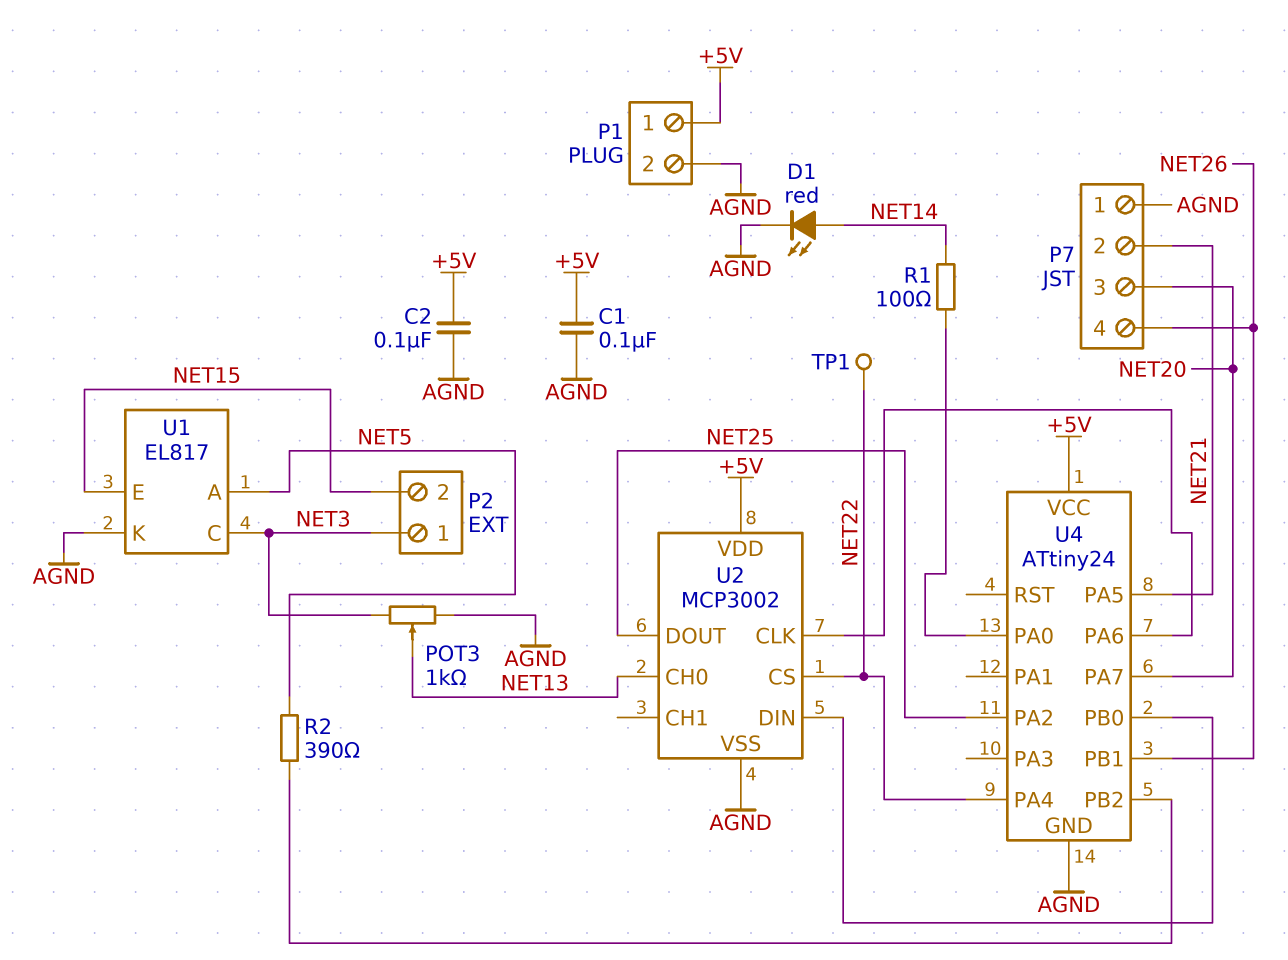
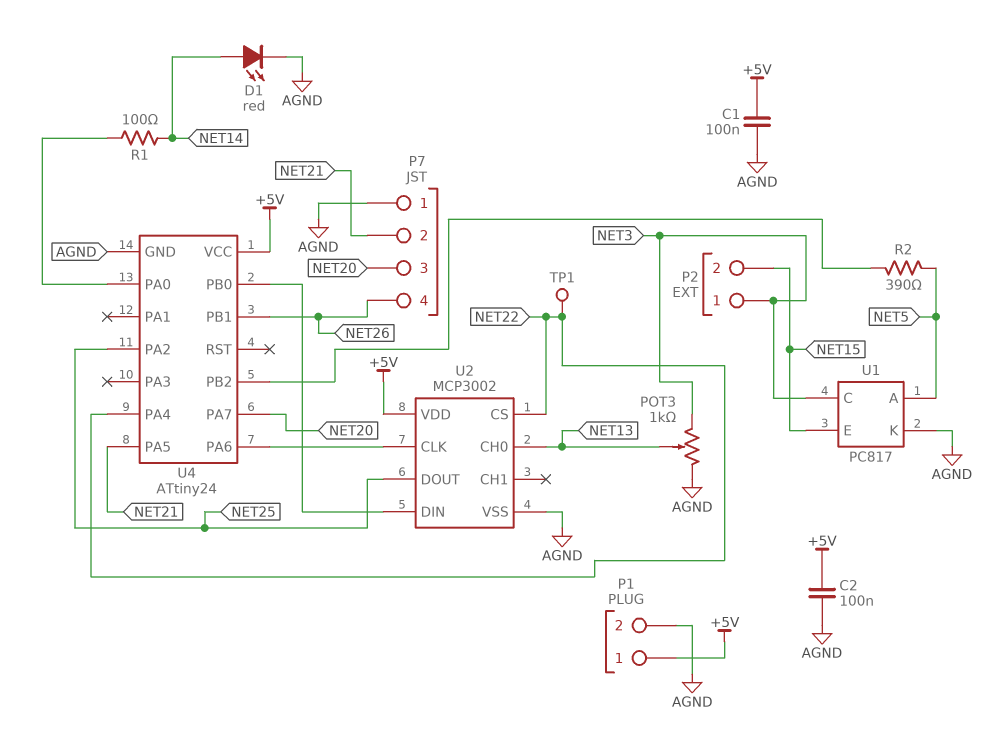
U1: EL817 -> PC817

